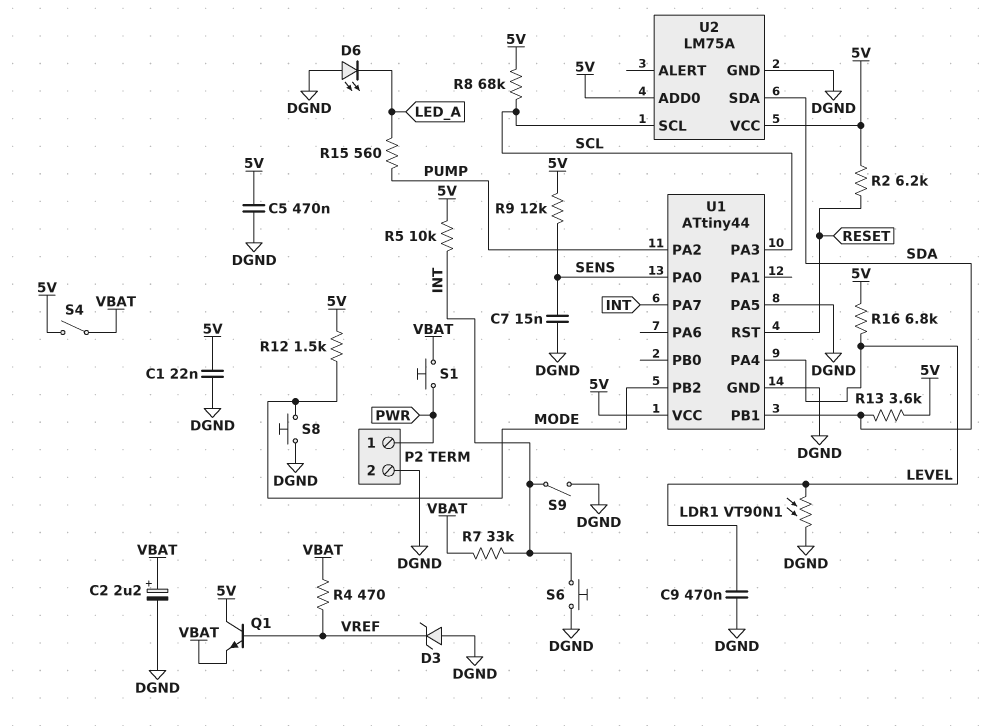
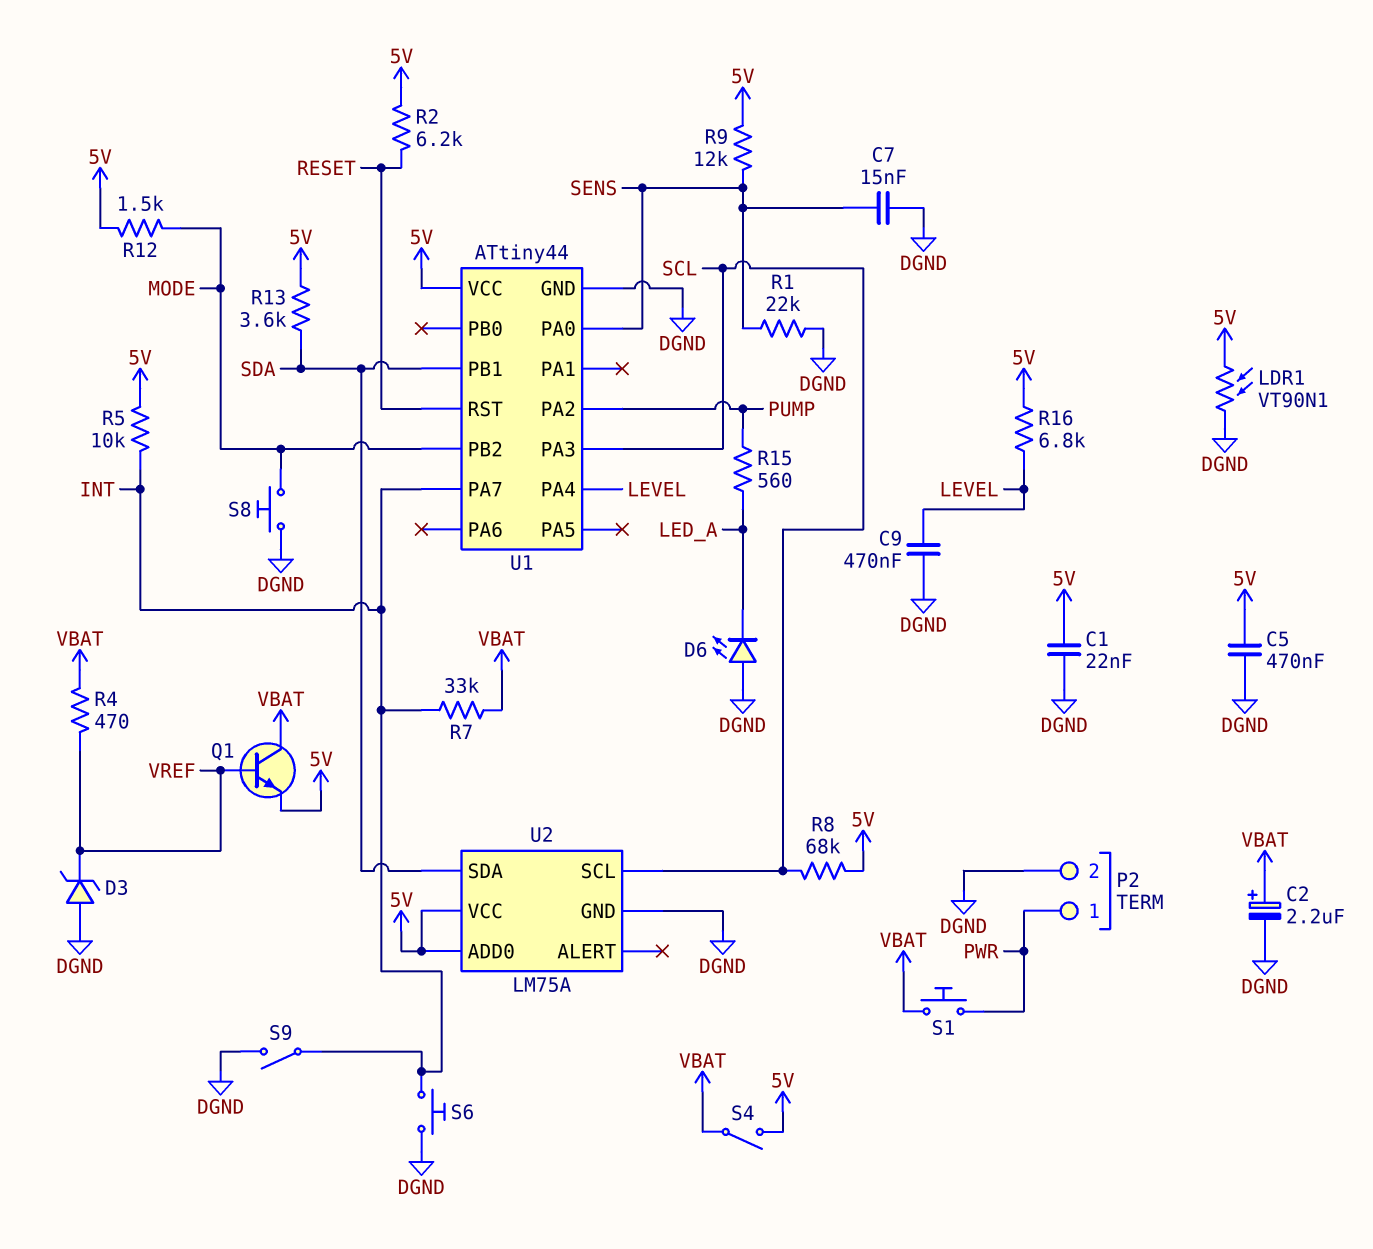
LDR1: VT90N1 (DGND, LEVEL) -> VT90N1 (5V, DGND)
Q1: NPN (B VREF, C 5V, E VBAT) -> NPN (B VREF, C VBAT, E 5V)
R1: none -> 22k (DGND, SENS)
U1 pin PA5: DGND -> none

